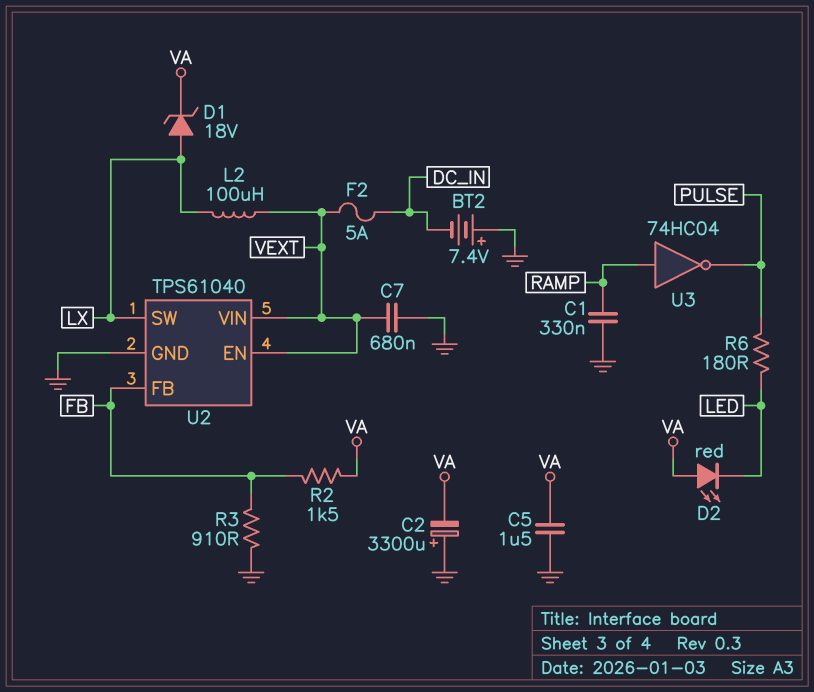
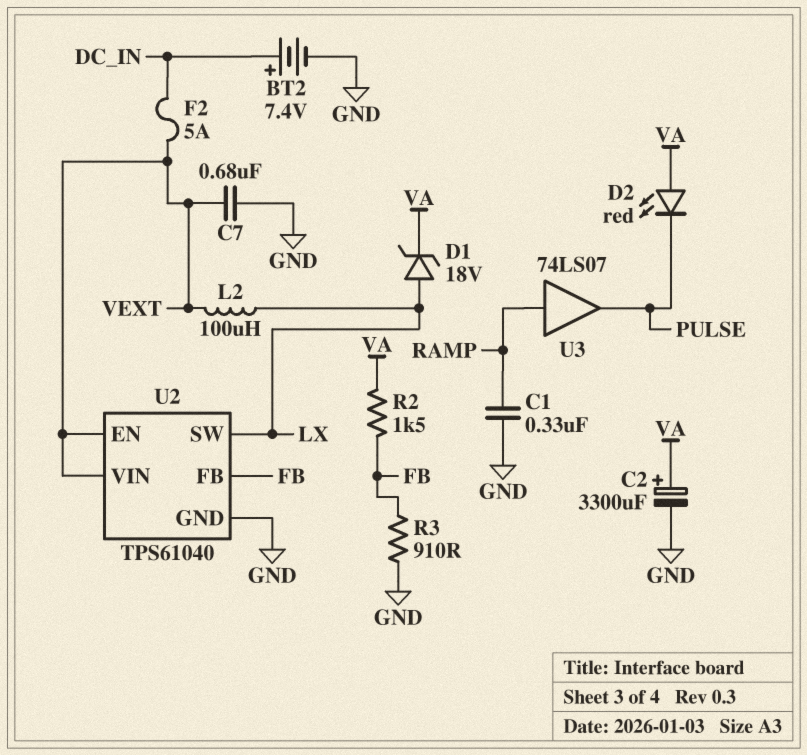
BT2: 7.4V (plus GND, minus DC_IN) -> 7.4V (plus DC_IN, minus GND)
C2: 3300uF (plus GND, minus VA) -> 3300uF (plus VA, minus GND)
C5: 1.5uF (GND, VA) -> none
D2: LED red (A VA, K LED) -> LED red (A VA, K PULSE)
R6: 180 (LED, PULSE) -> none
U3: NOT 74HC04 (in RAMP, out PULSE) -> buffer 74LS07 (in RAMP, out PULSE)

